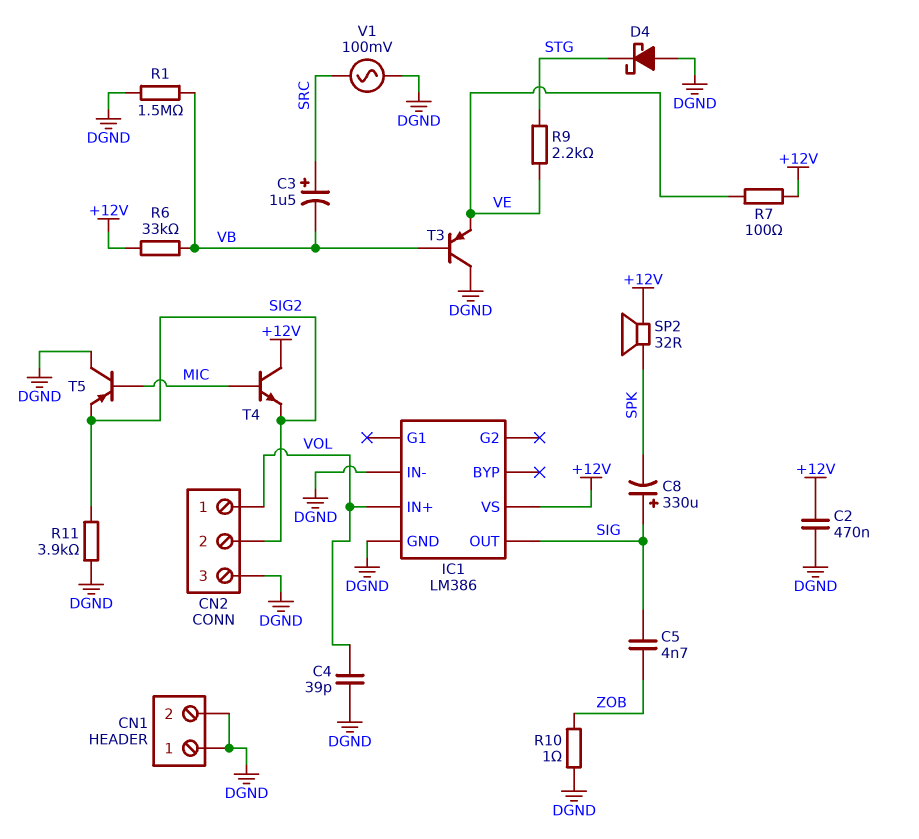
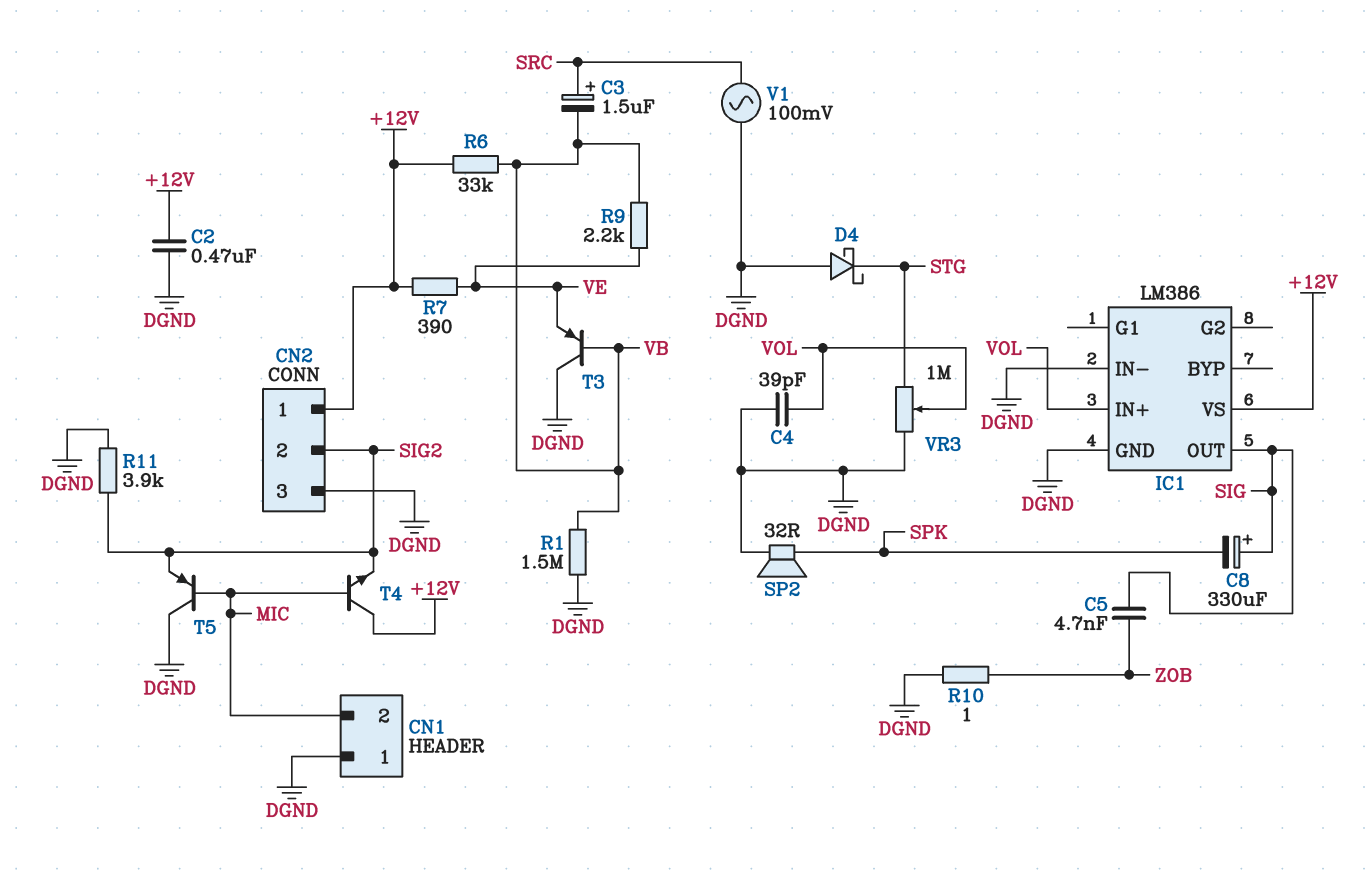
CN1 pin 2: DGND -> MIC
CN2 pin 1: VOL -> +12V
R7: 100 (+12V, VE) -> 390 (+12V, VE)
R9: 2.2k (STG, VE) -> 2.2k (VB, VE)
SP2: speaker 32R (+12V, SPK) -> speaker 32R (DGND, SPK)
VR3: none -> 1M (DGND, STG, wiper VOL)

